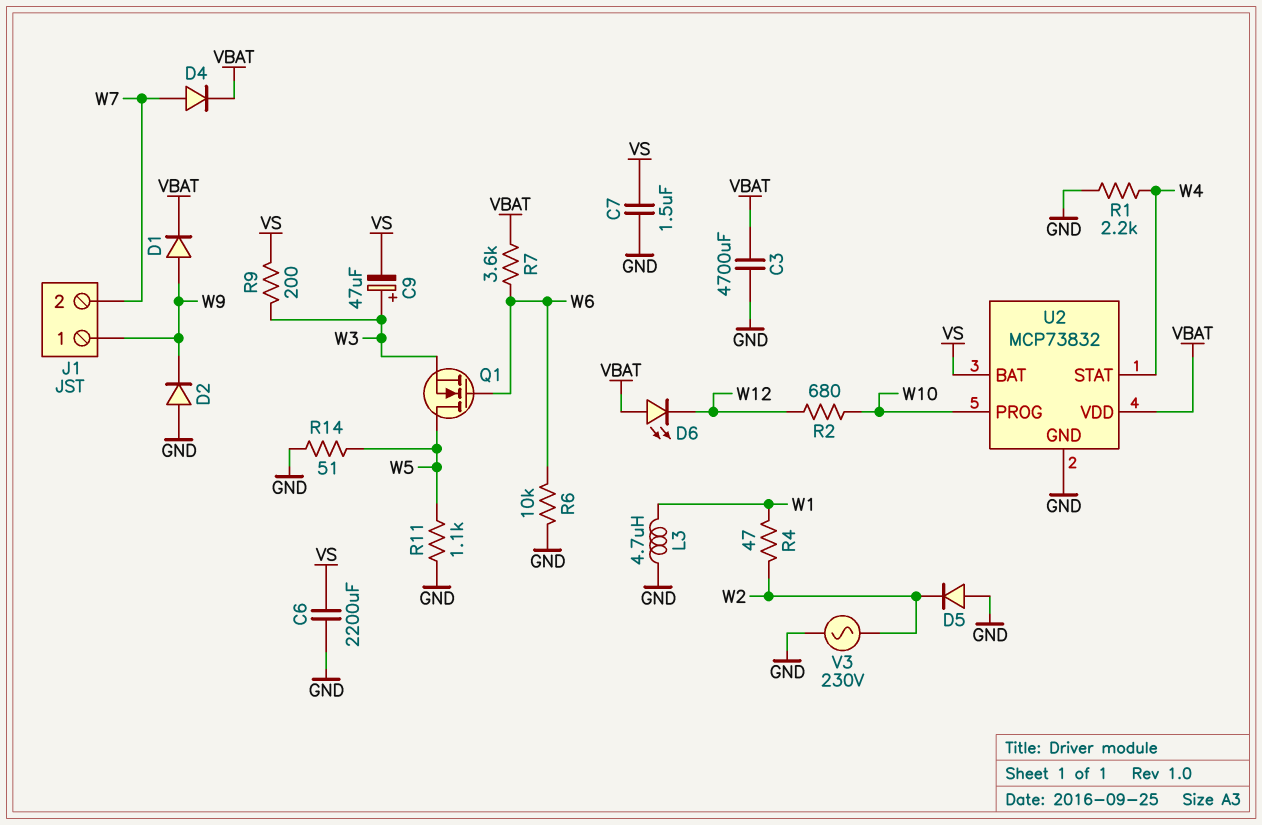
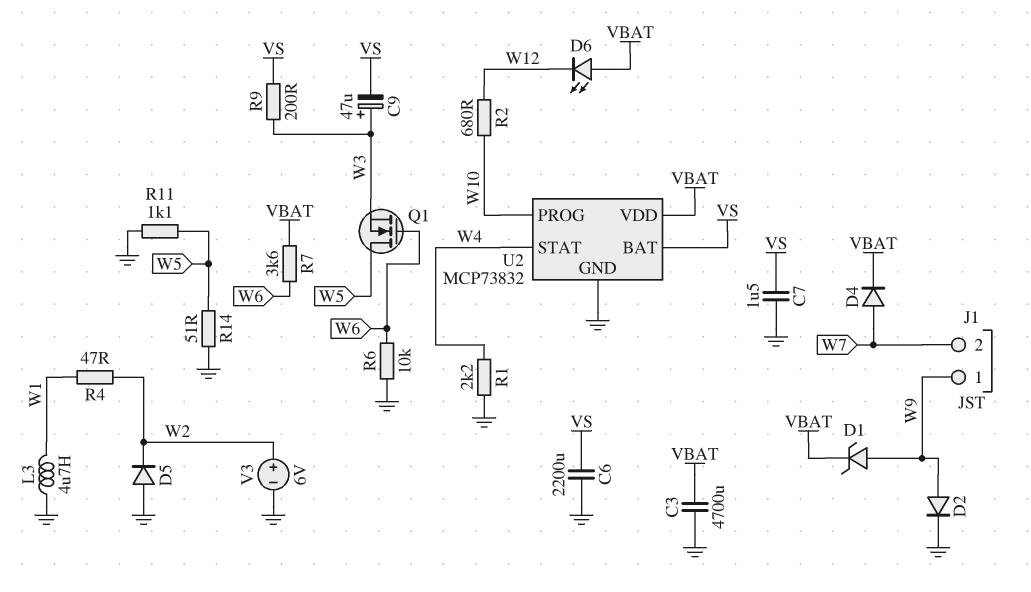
D1: diode (A W9, K VBAT) -> zener (A W9, K VBAT)
D2: diode (A GND, K W9) -> diode (A W9, K GND)
V3: AC 230V (GND, W2) -> 6V (plus W2, minus GND)

